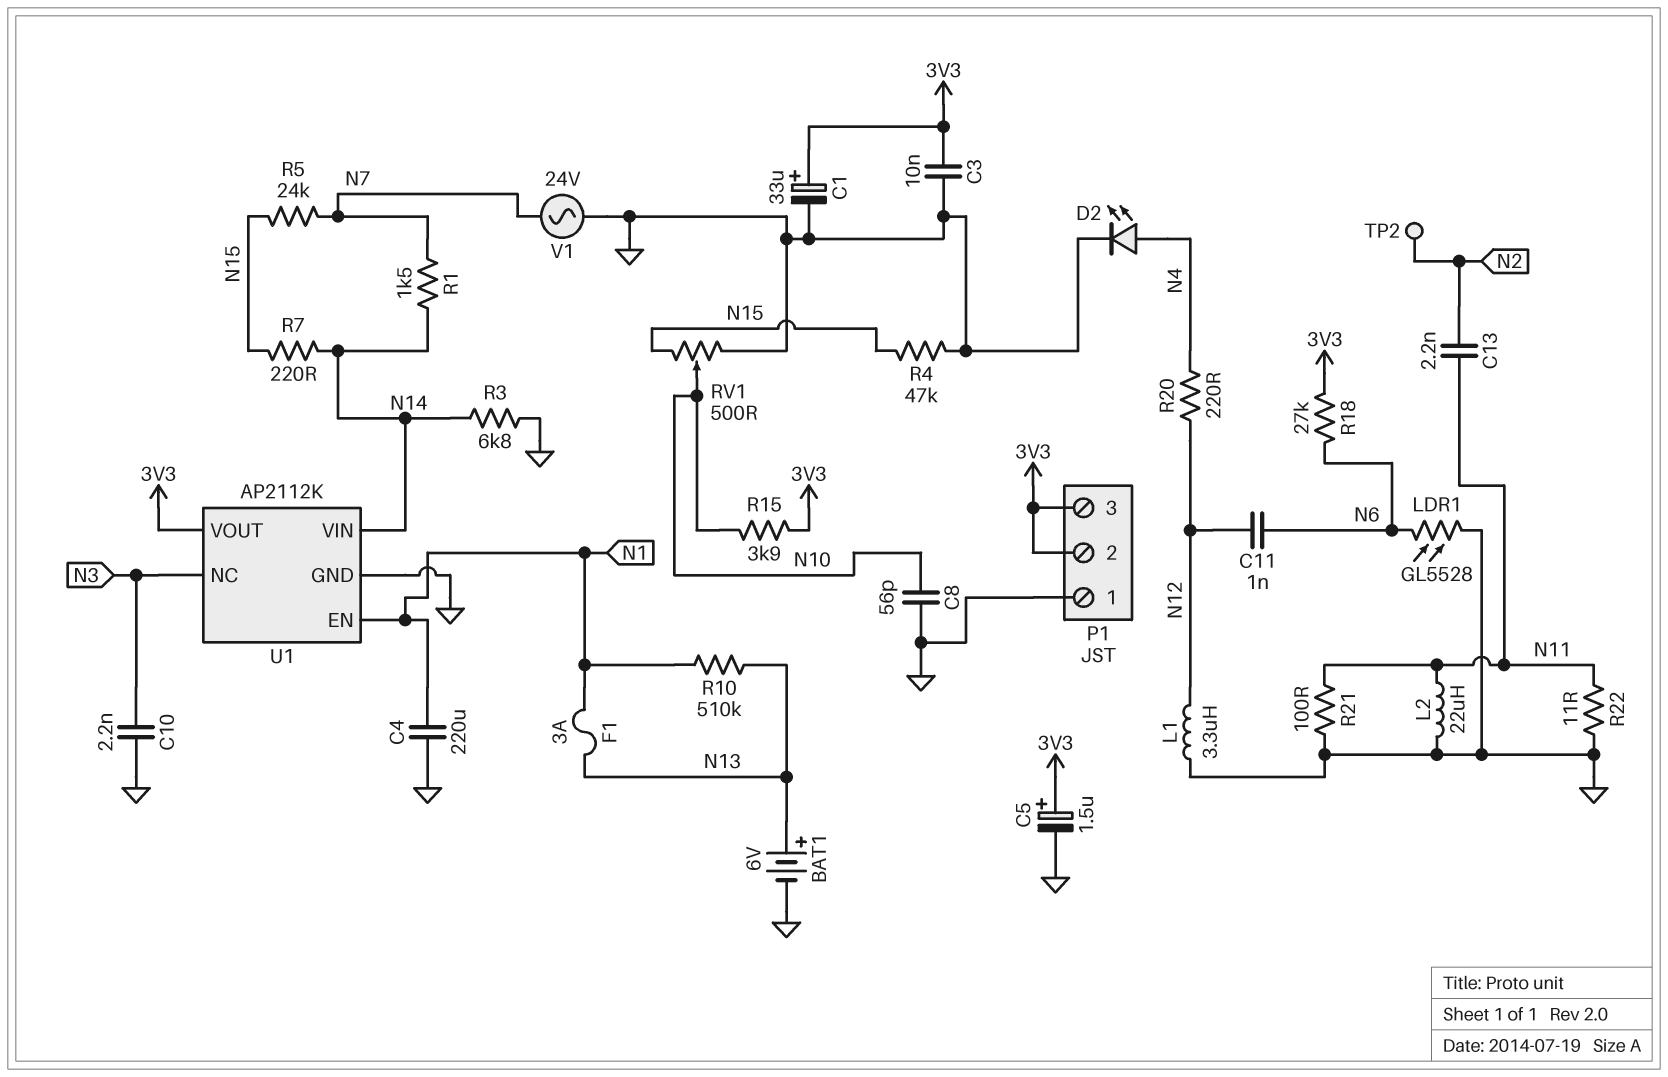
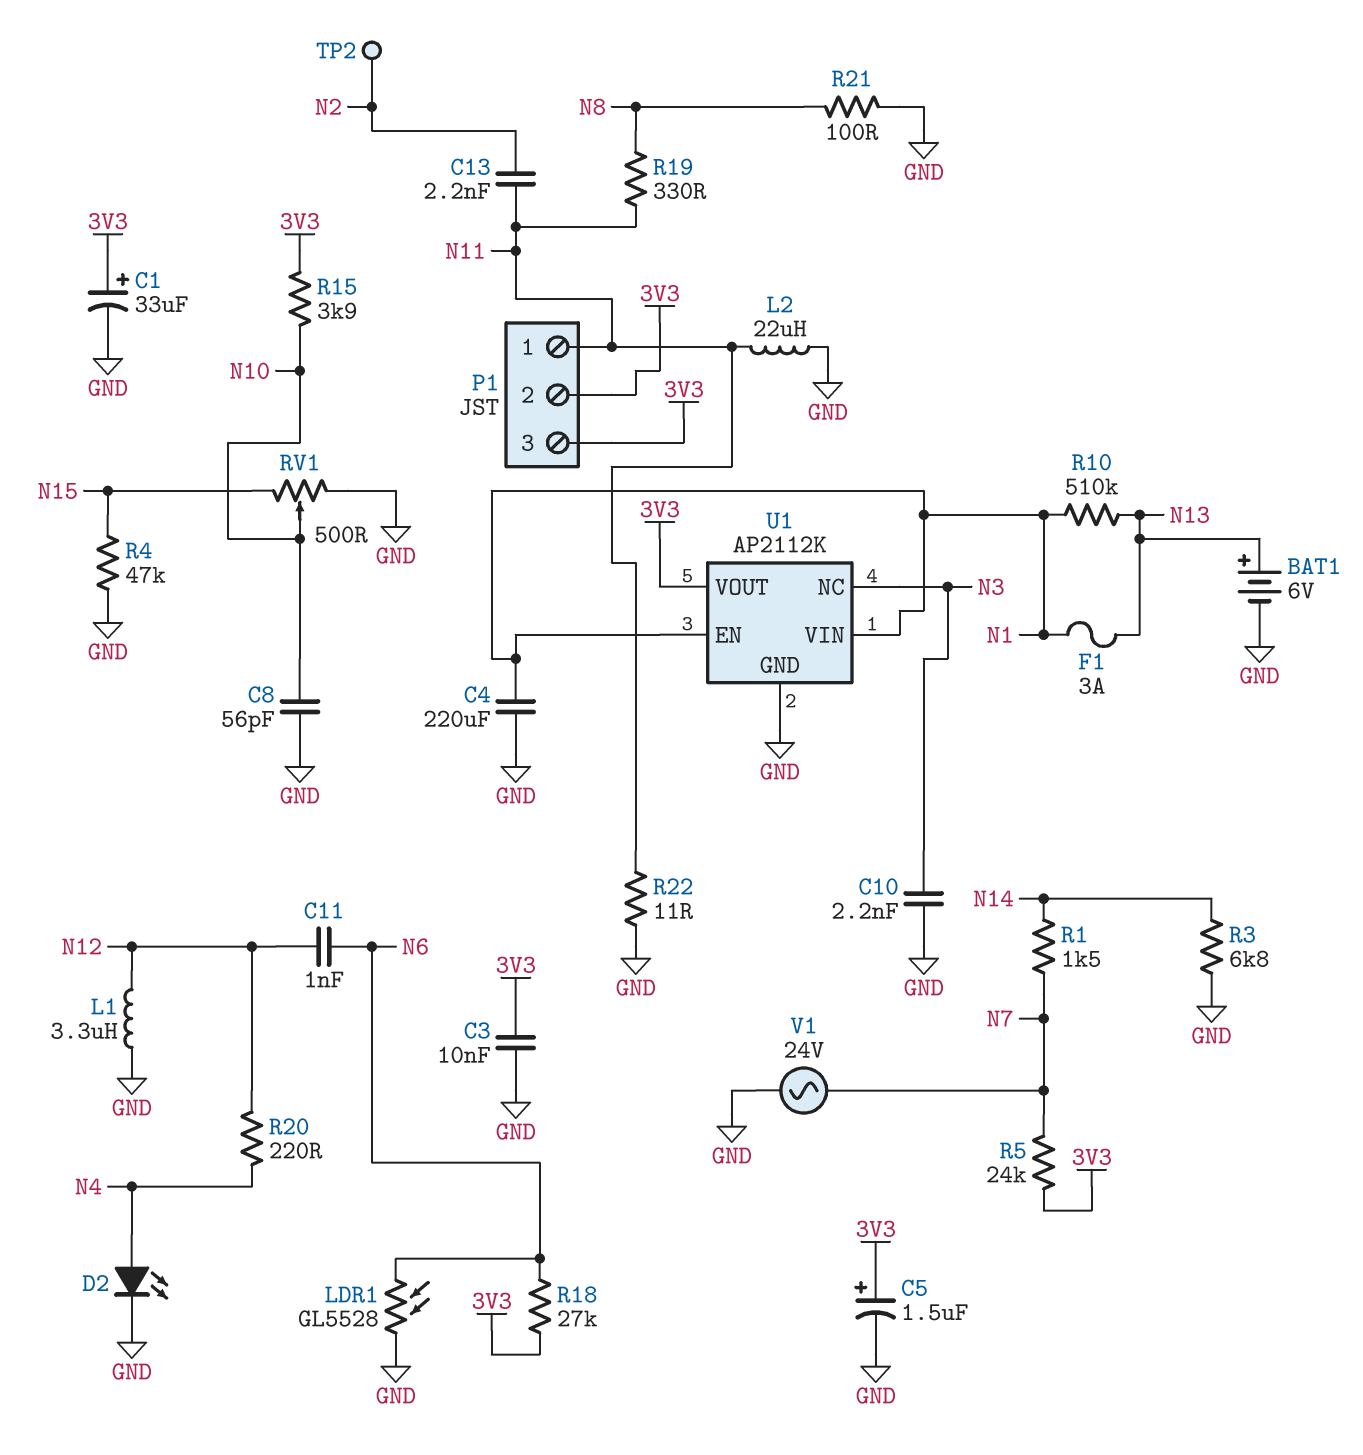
P1 pin 1: GND -> N11
R5: 24k (N7, N15) -> 24k (3V3, N7)
R7: 220 (N14, N15) -> none
R19: none -> 330 (N8, N11)
R21: 100 (GND, N11) -> 100 (GND, N8)
U1 pin VIN: N14 -> N1

